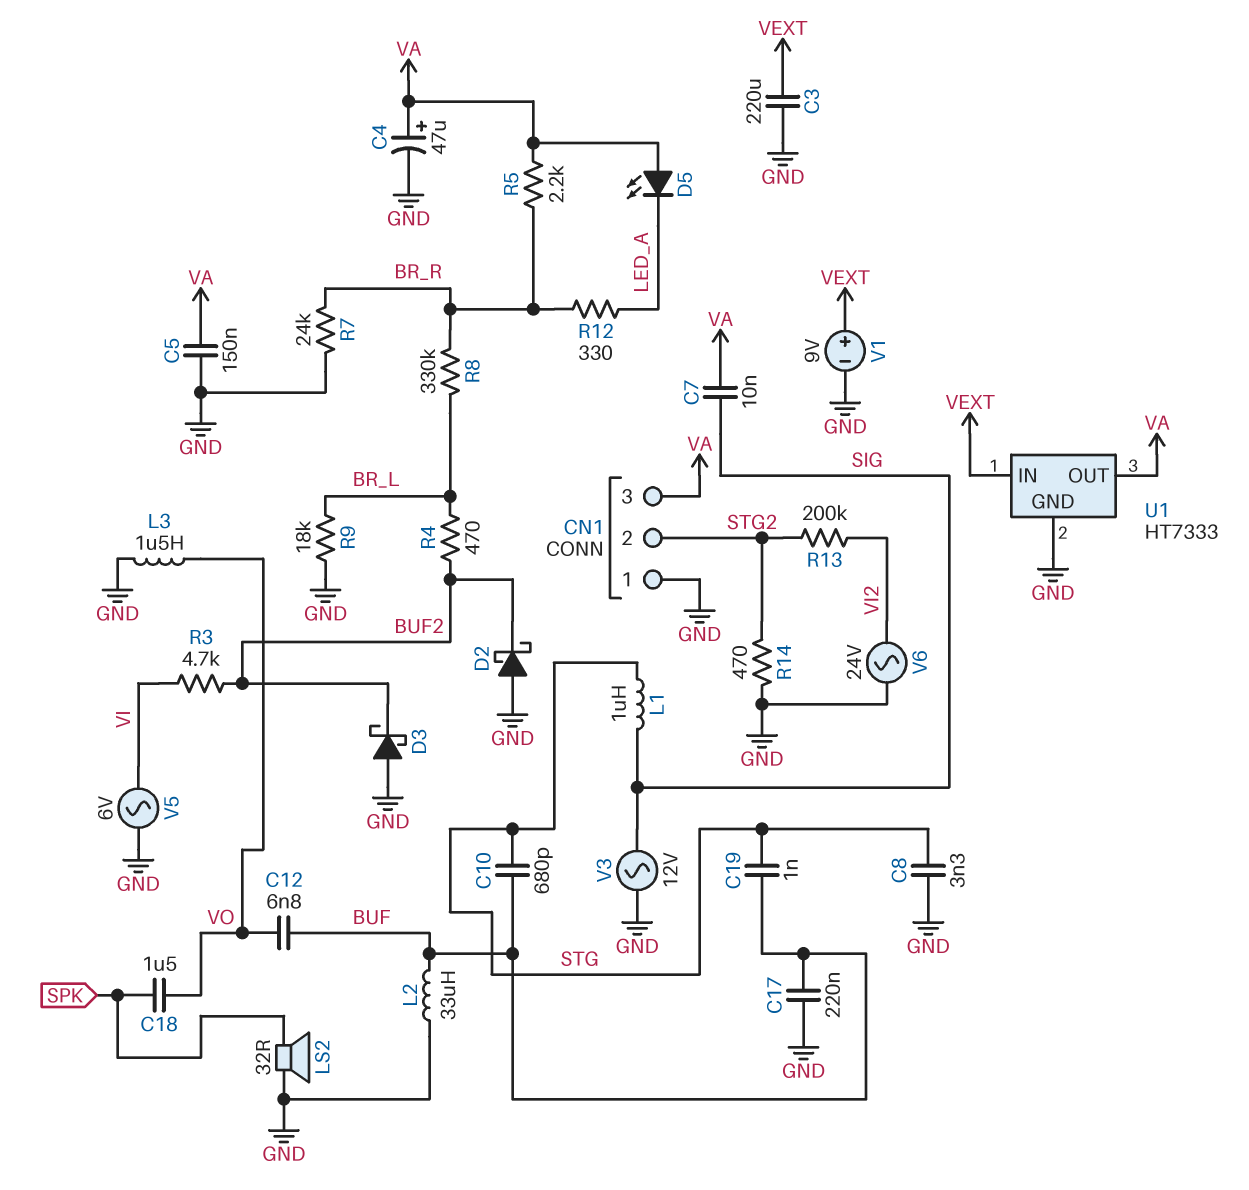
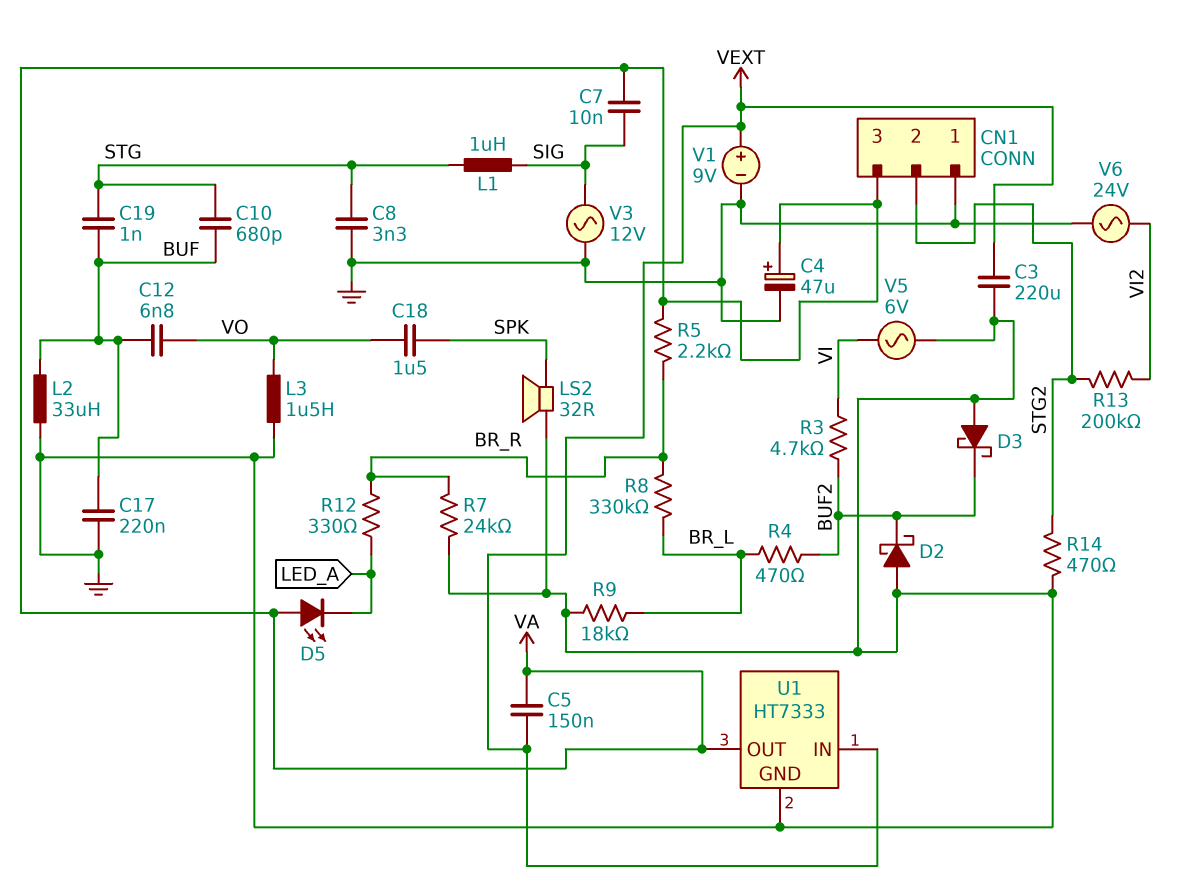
C5: 150nF (GND, VA) -> 150nF (VA, VEXT)

